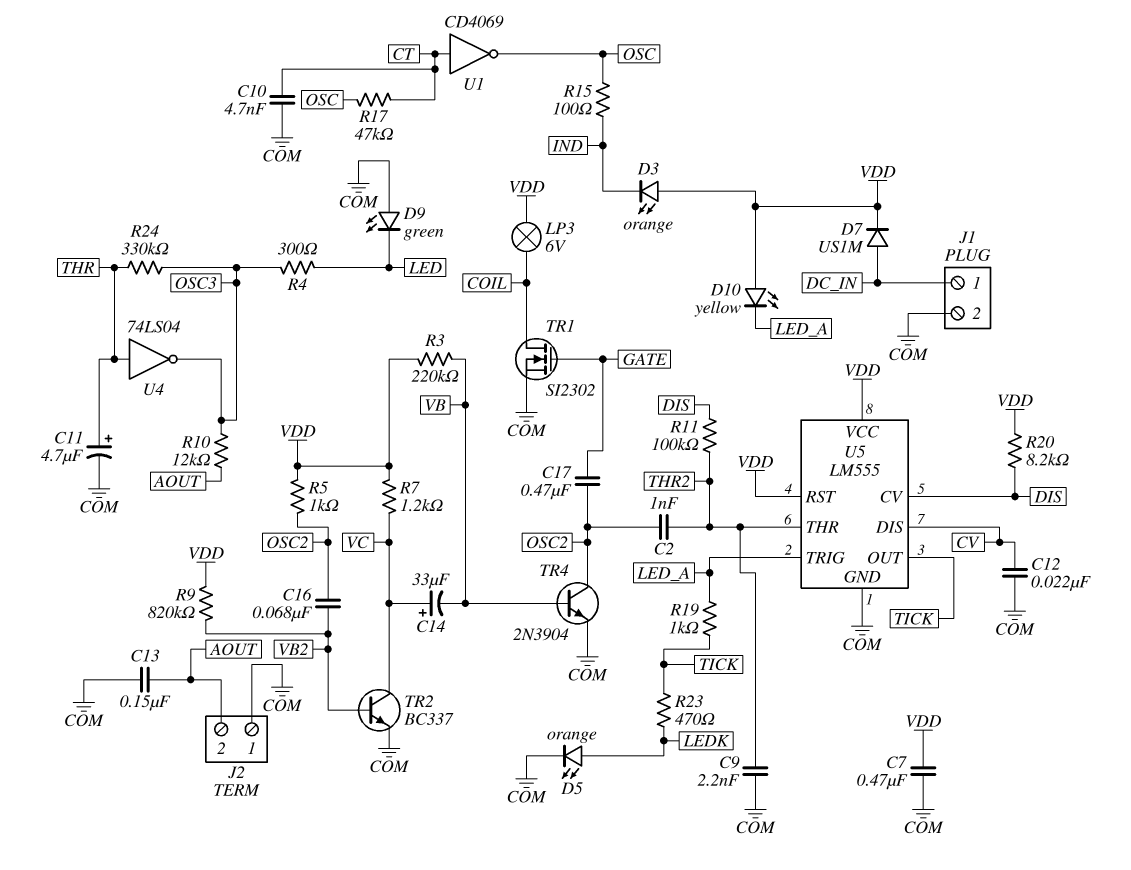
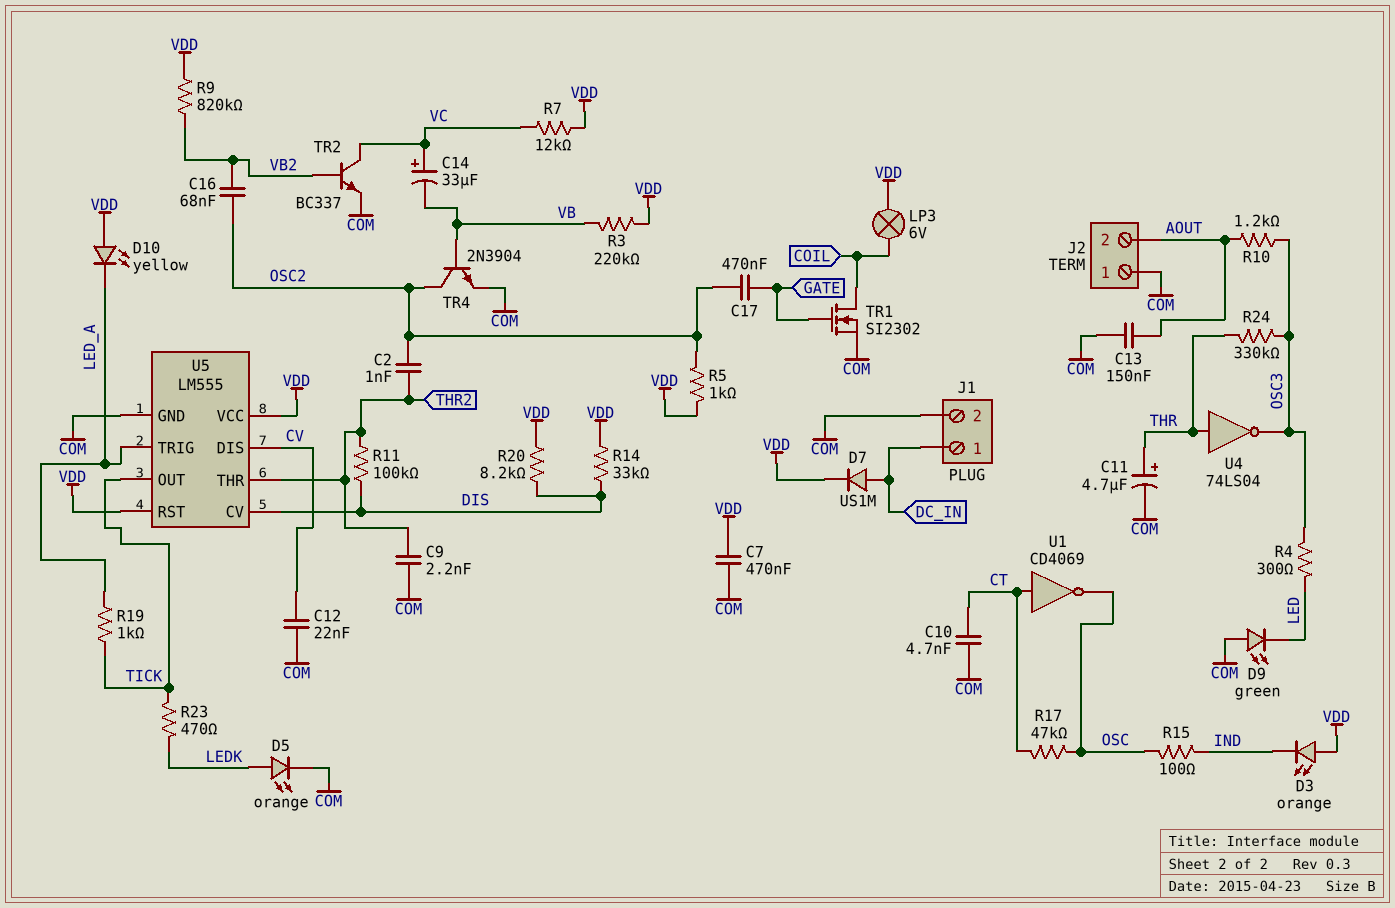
R7: 1.2k (VC, VDD) -> 12k (VC, VDD)
R10: 12k (AOUT, OSC3) -> 1.2k (AOUT, OSC3)
R14: none -> 33k (DIS, VDD)

